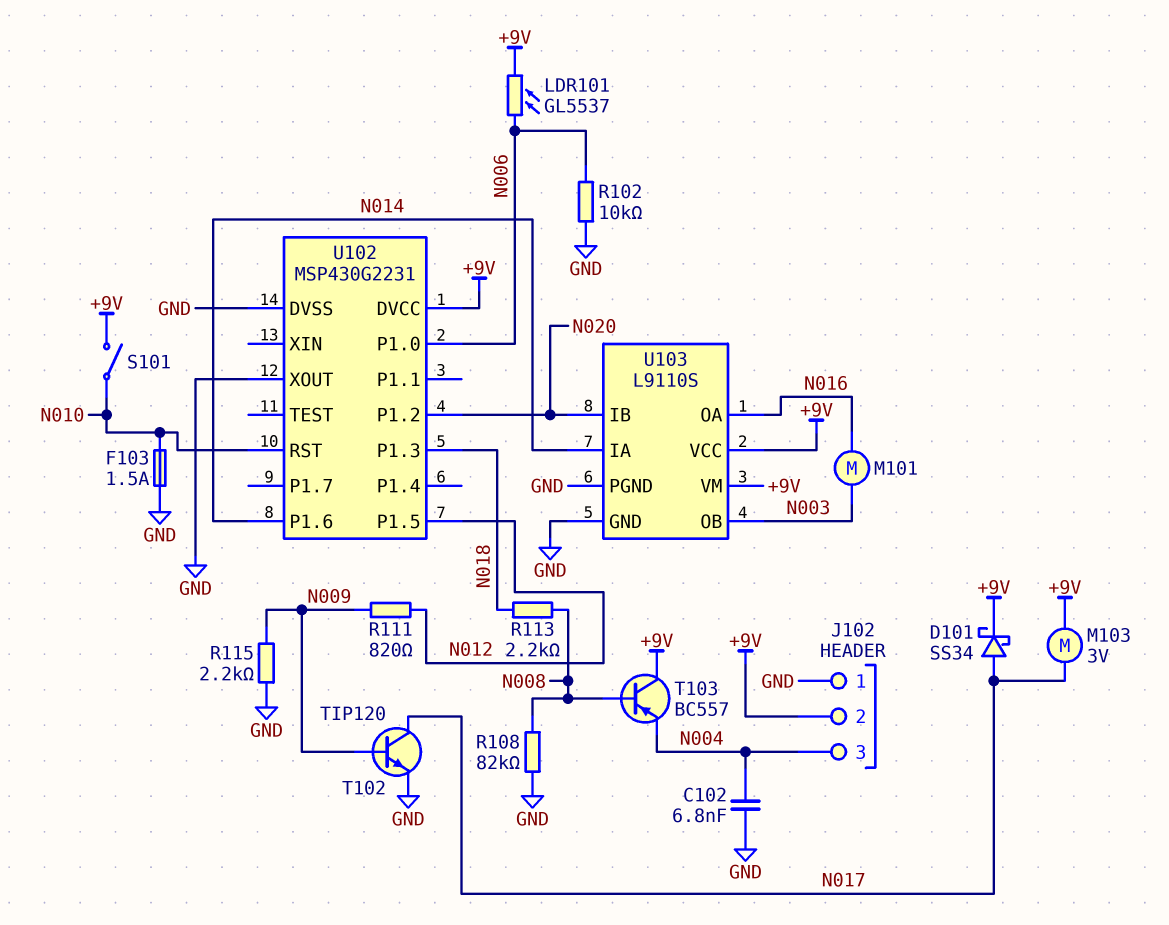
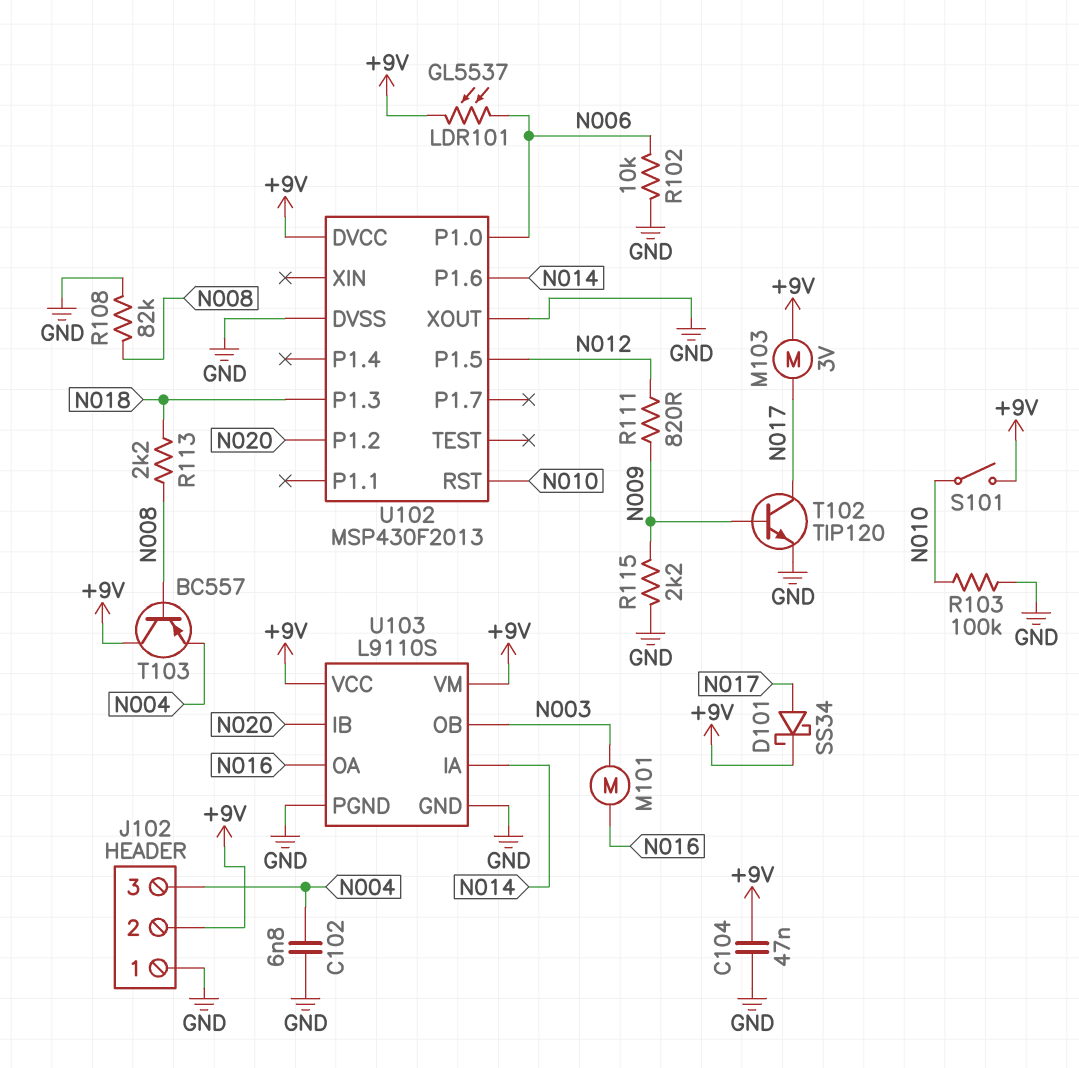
C104: none -> 47nF (+9V, GND)
F103: 1.5A (GND, N010) -> none
R103: none -> 100k (GND, N010)
U102: MSP430G2231 -> MSP430F2013

